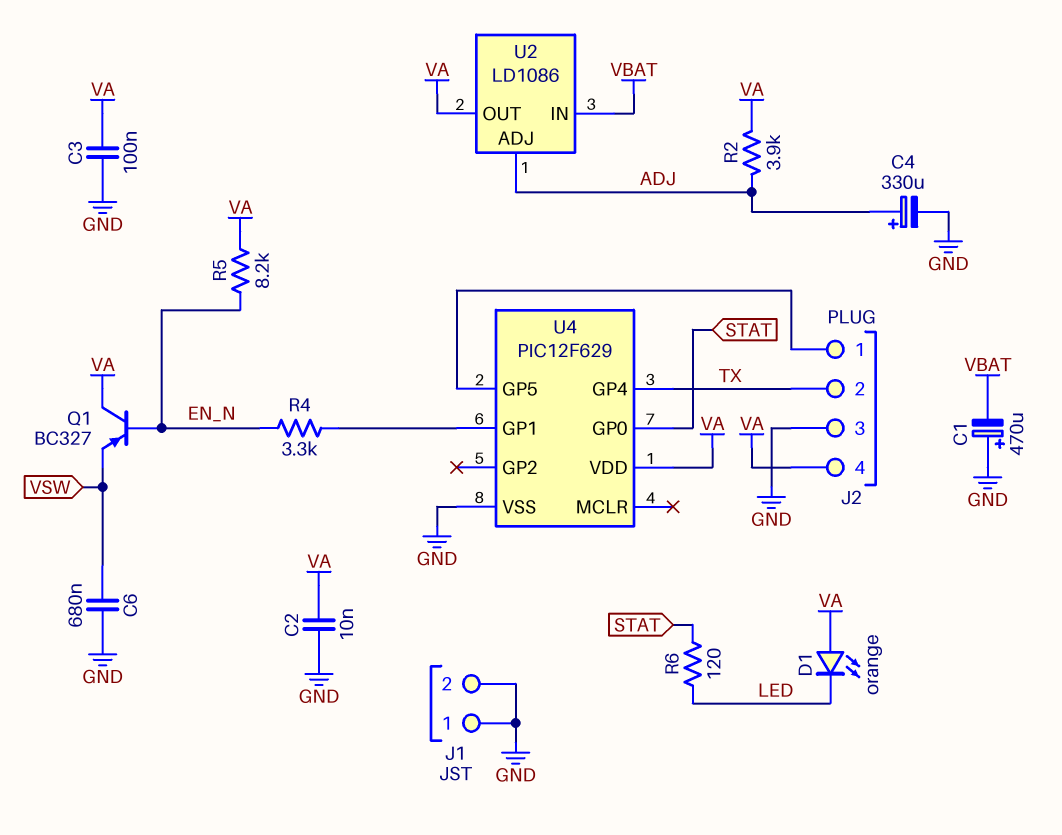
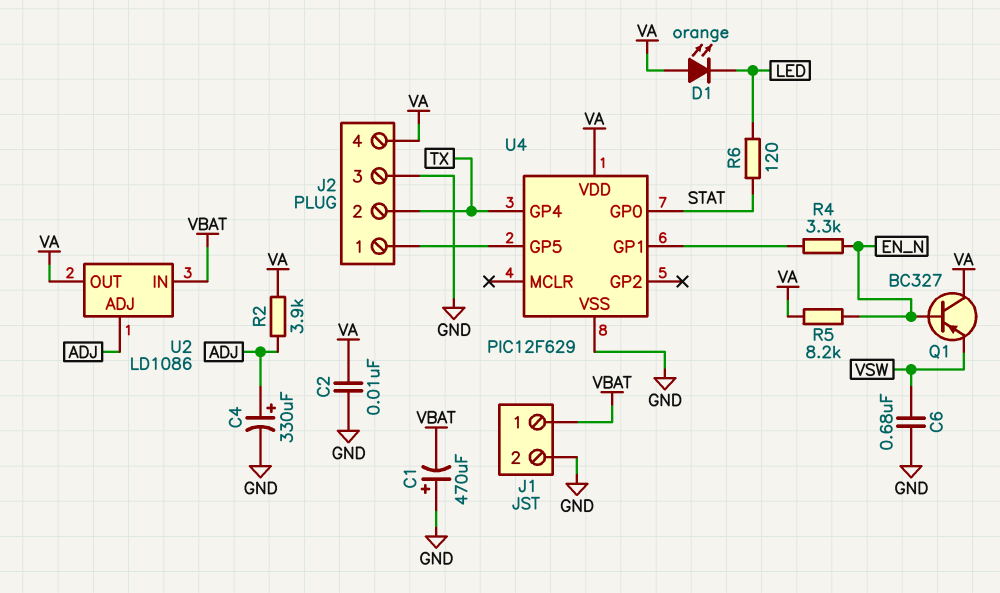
C3: 100nF (GND, VA) -> none
J1 pin 1: GND -> VBAT

